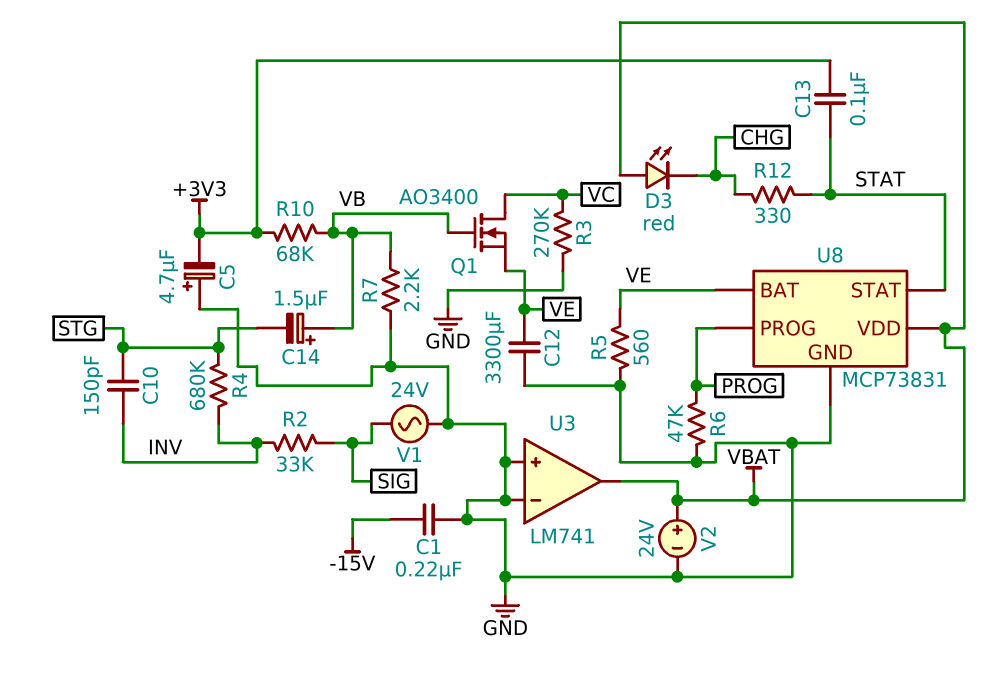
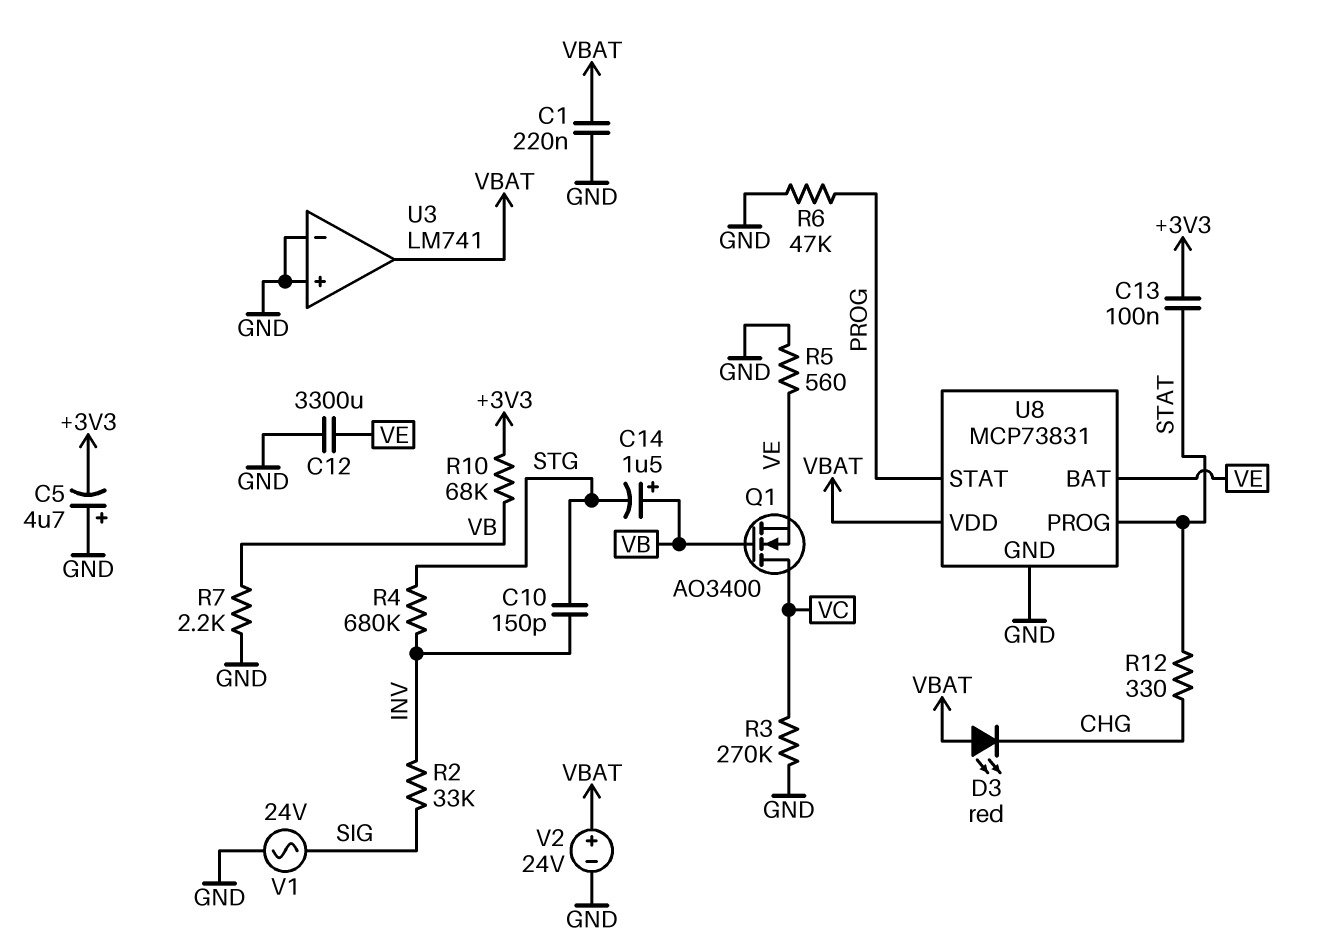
C1: 220nF (-15V, GND) -> 220nF (GND, VBAT)
U8 pin PROG: PROG -> STAT
U8 pin STAT: STAT -> PROG

